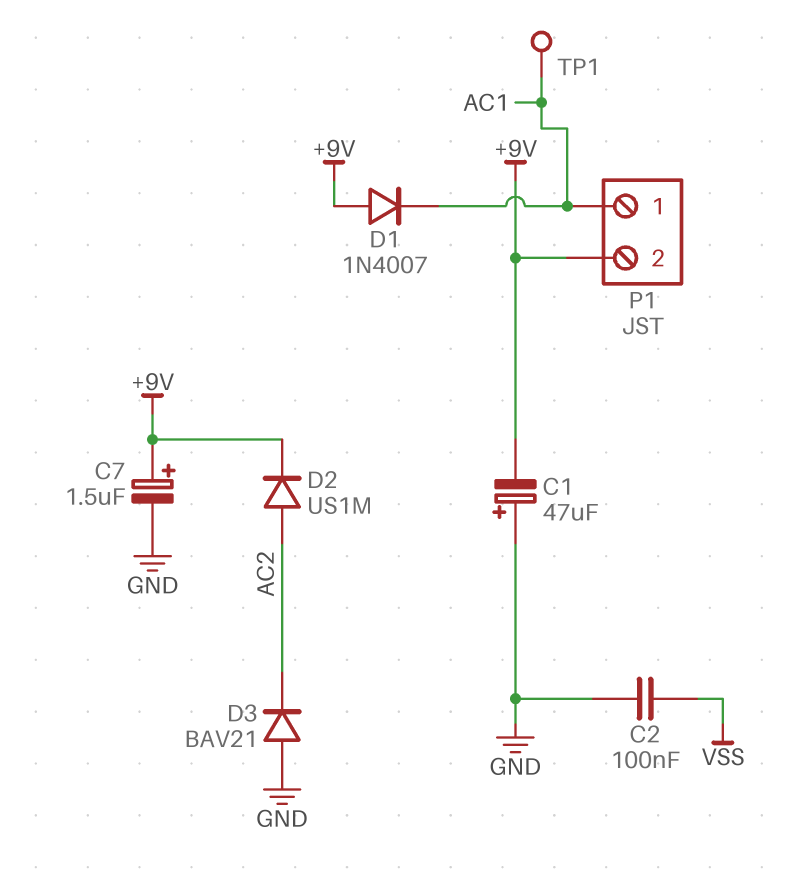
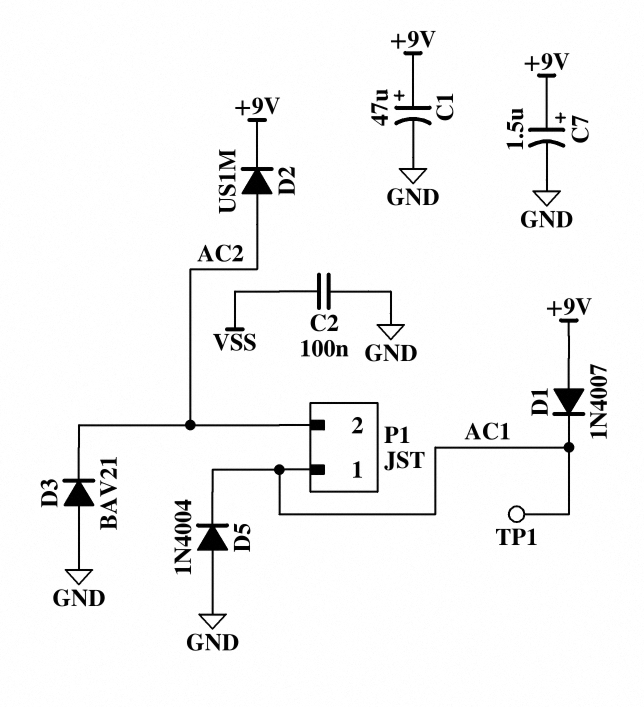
C1: 47uF (plus GND, minus +9V) -> 47uF (plus +9V, minus GND)
D5: none -> diode 1N4004 (A GND, K AC1)
P1 pin 2: +9V -> AC2

